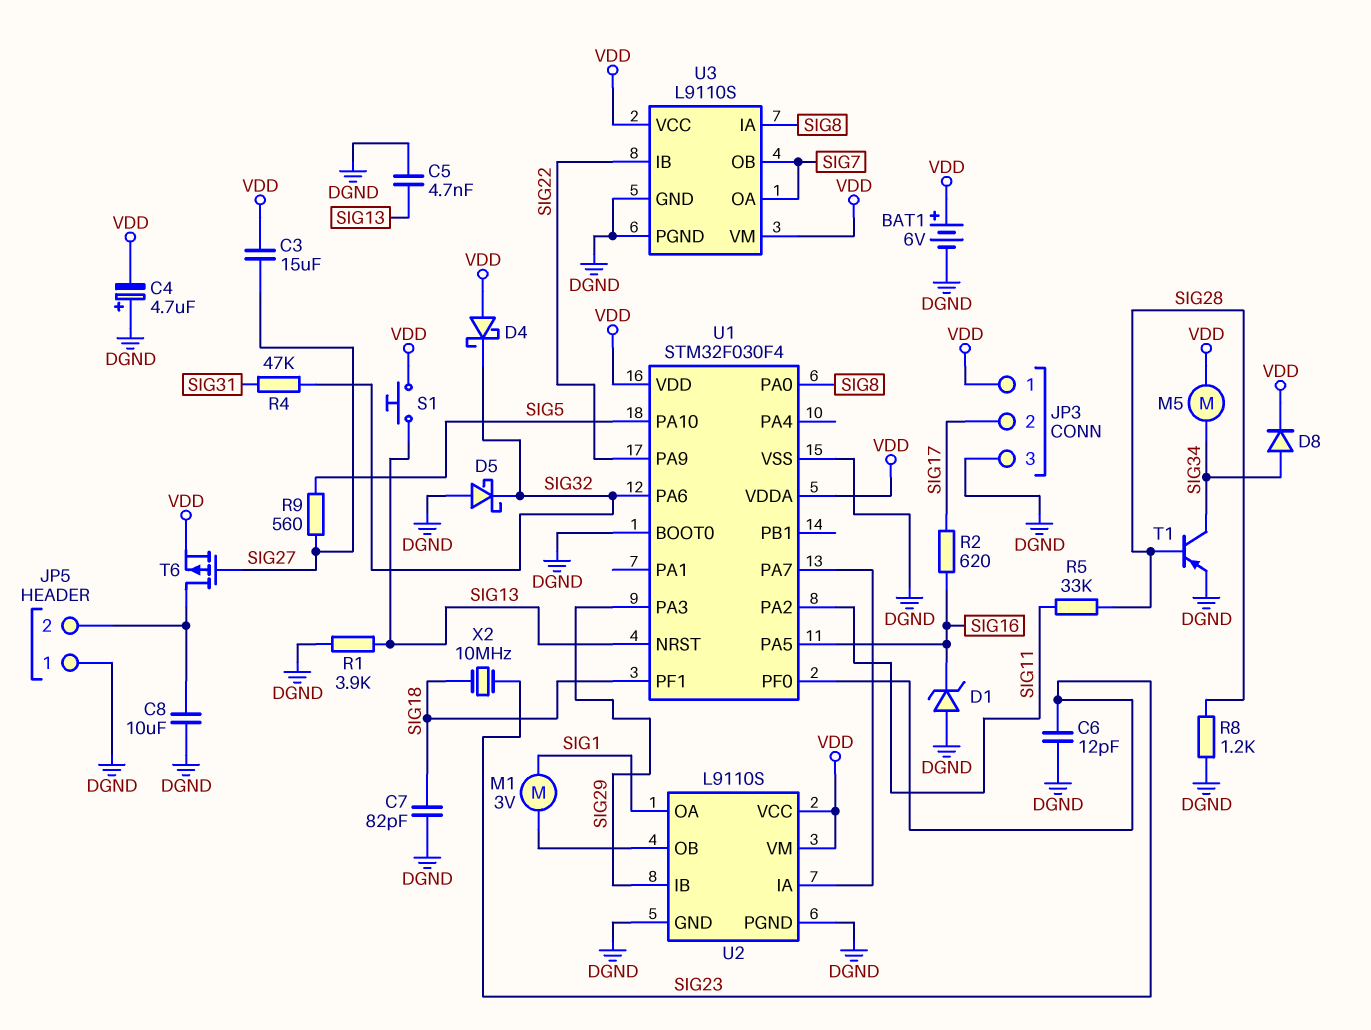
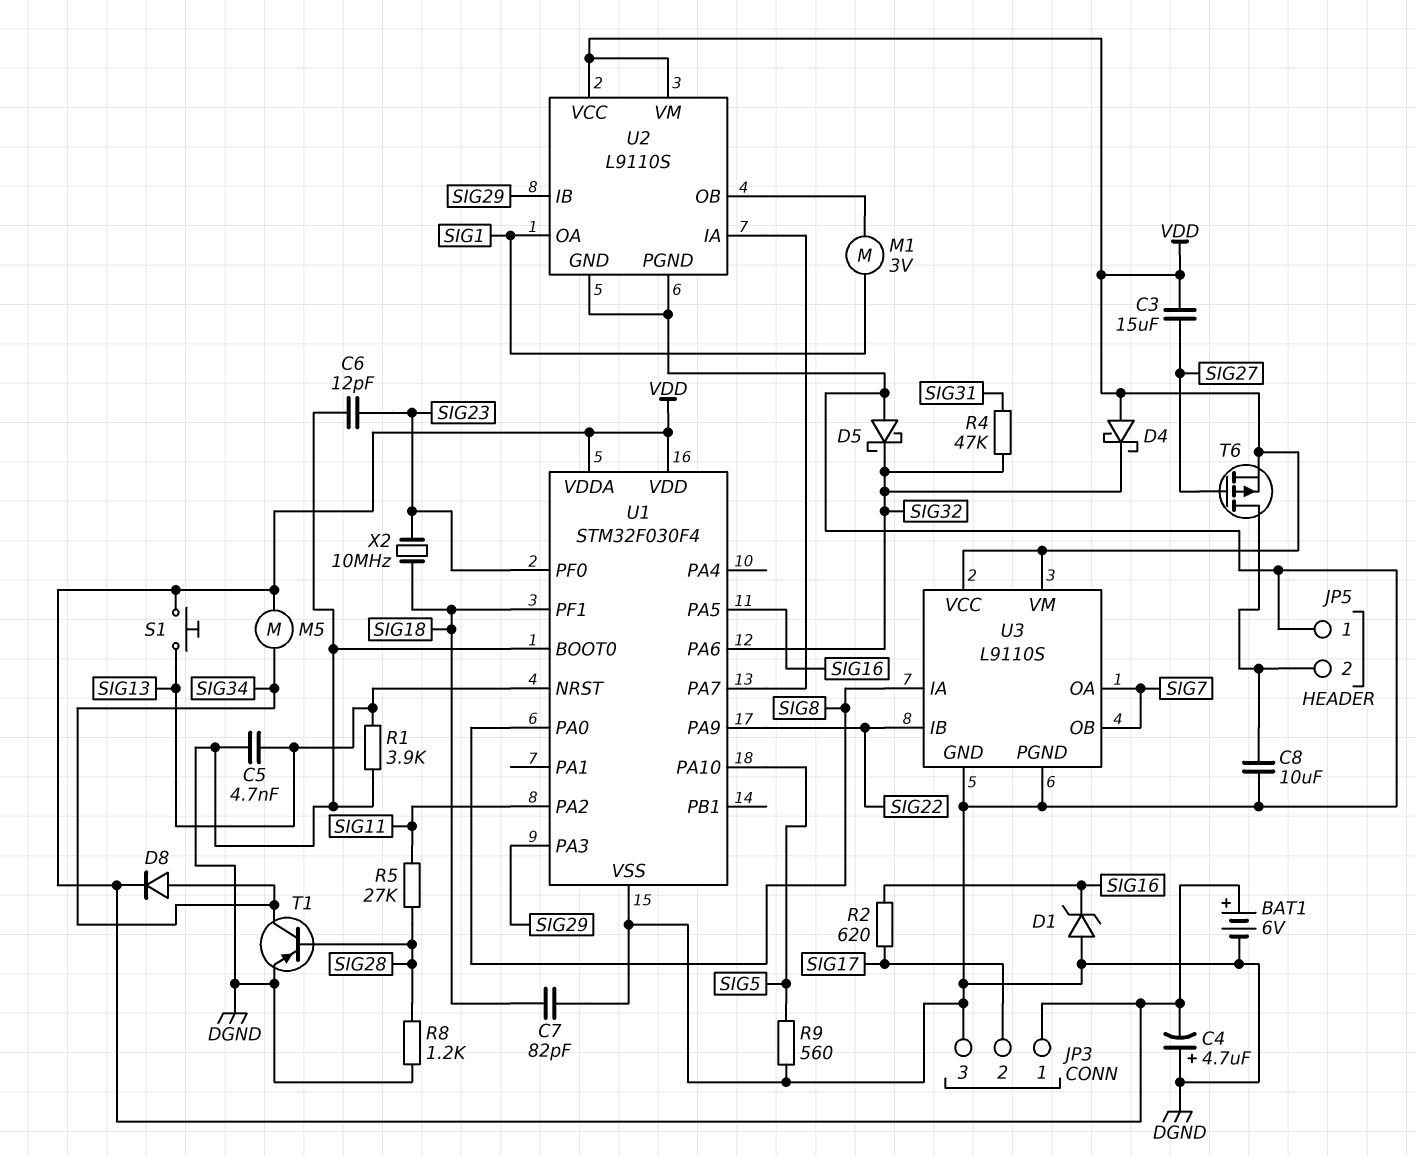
R5: 33k (SIG11, SIG28) -> 27k (SIG11, SIG28)
R9: 560 (SIG5, SIG27) -> 560 (DGND, SIG5)

